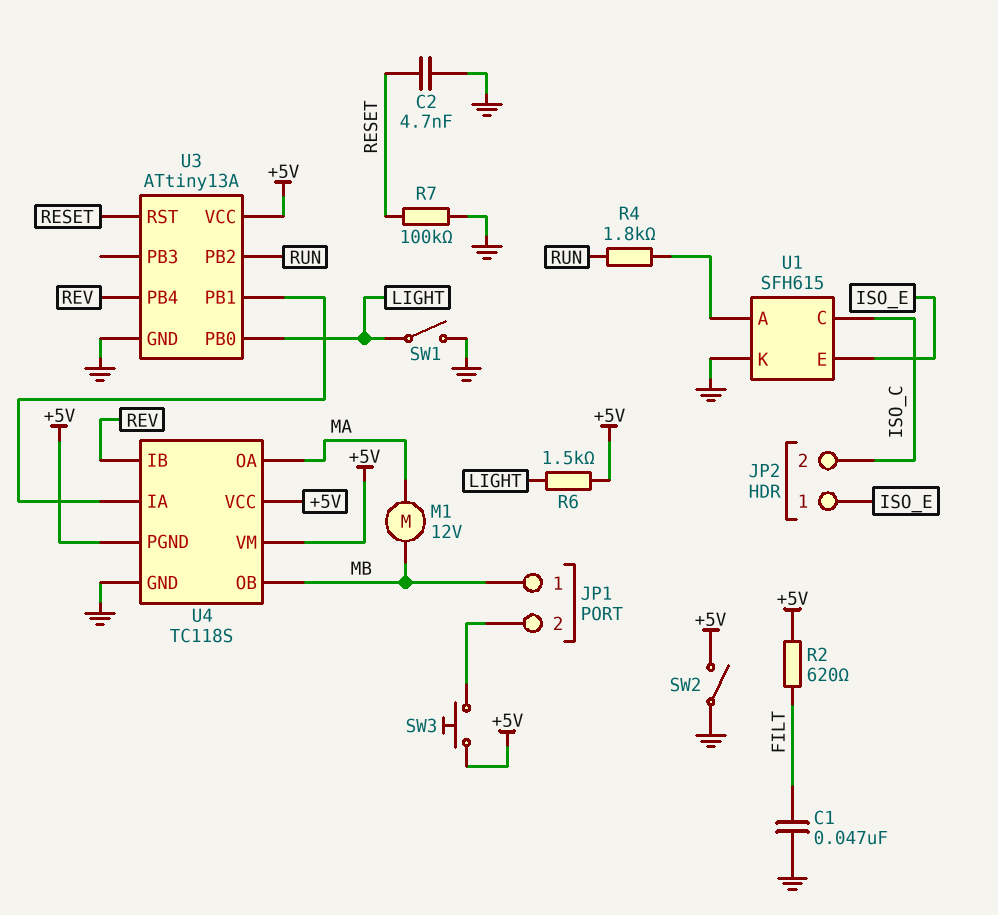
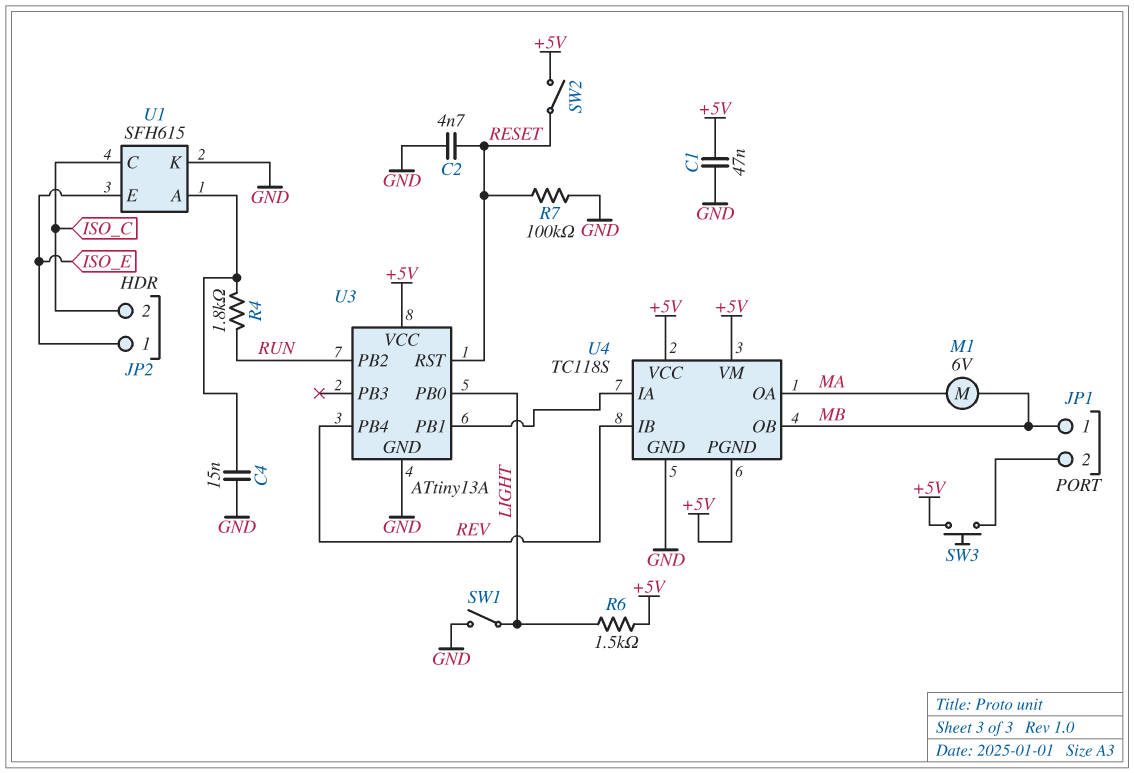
C1: 47nF (FILT, GND) -> 47nF (+5V, GND)
C4: none -> 15nF (GND, U1/A)
M1: motor 12V (MA, MB) -> motor 6V (MA, MB)
R2: 620 (+5V, FILT) -> none
SW2: switch (+5V, GND) -> switch (+5V, RESET)

